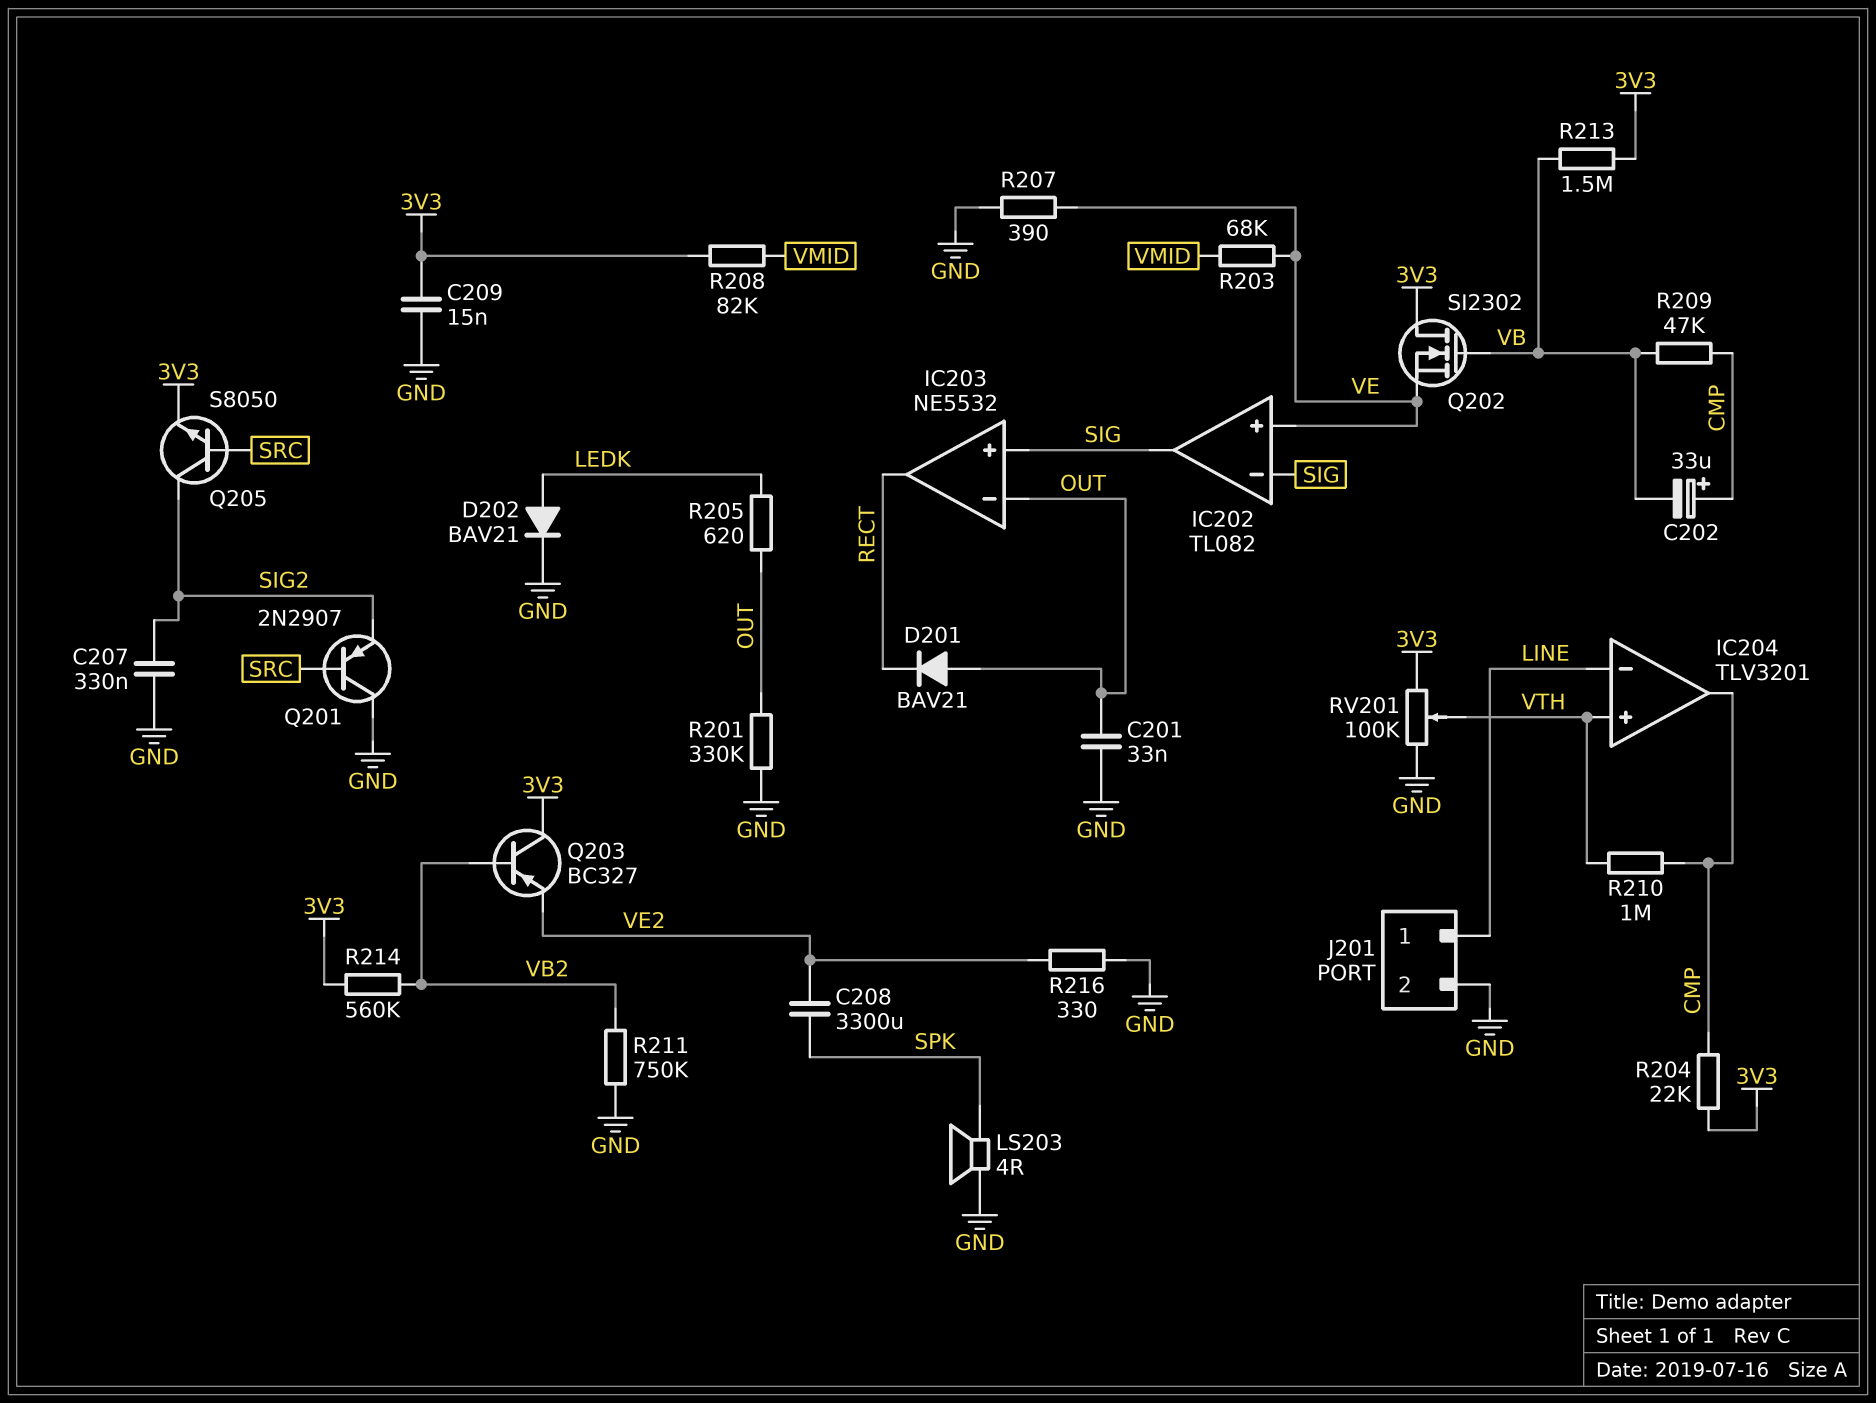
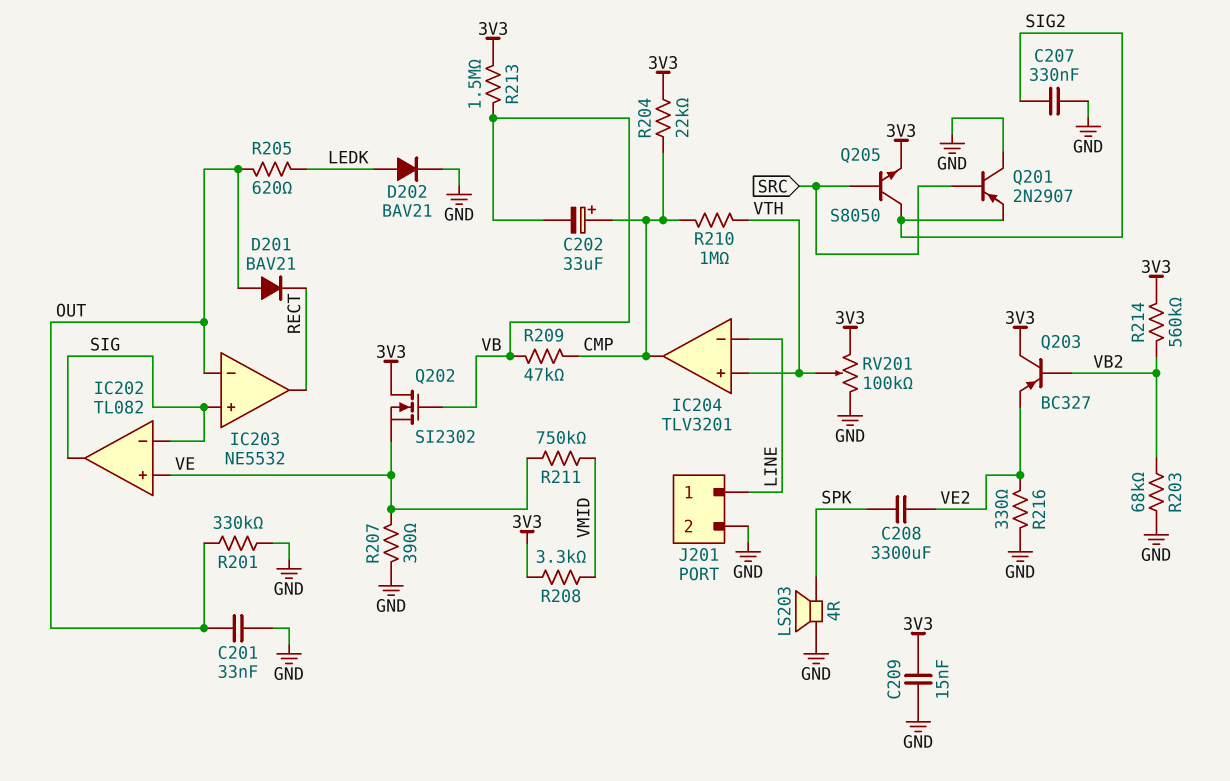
R203: 68k (VE, VMID) -> 68k (GND, VB2)
R208: 82k (3V3, VMID) -> 3.3k (3V3, VMID)
R211: 750k (GND, VB2) -> 750k (VE, VMID)

